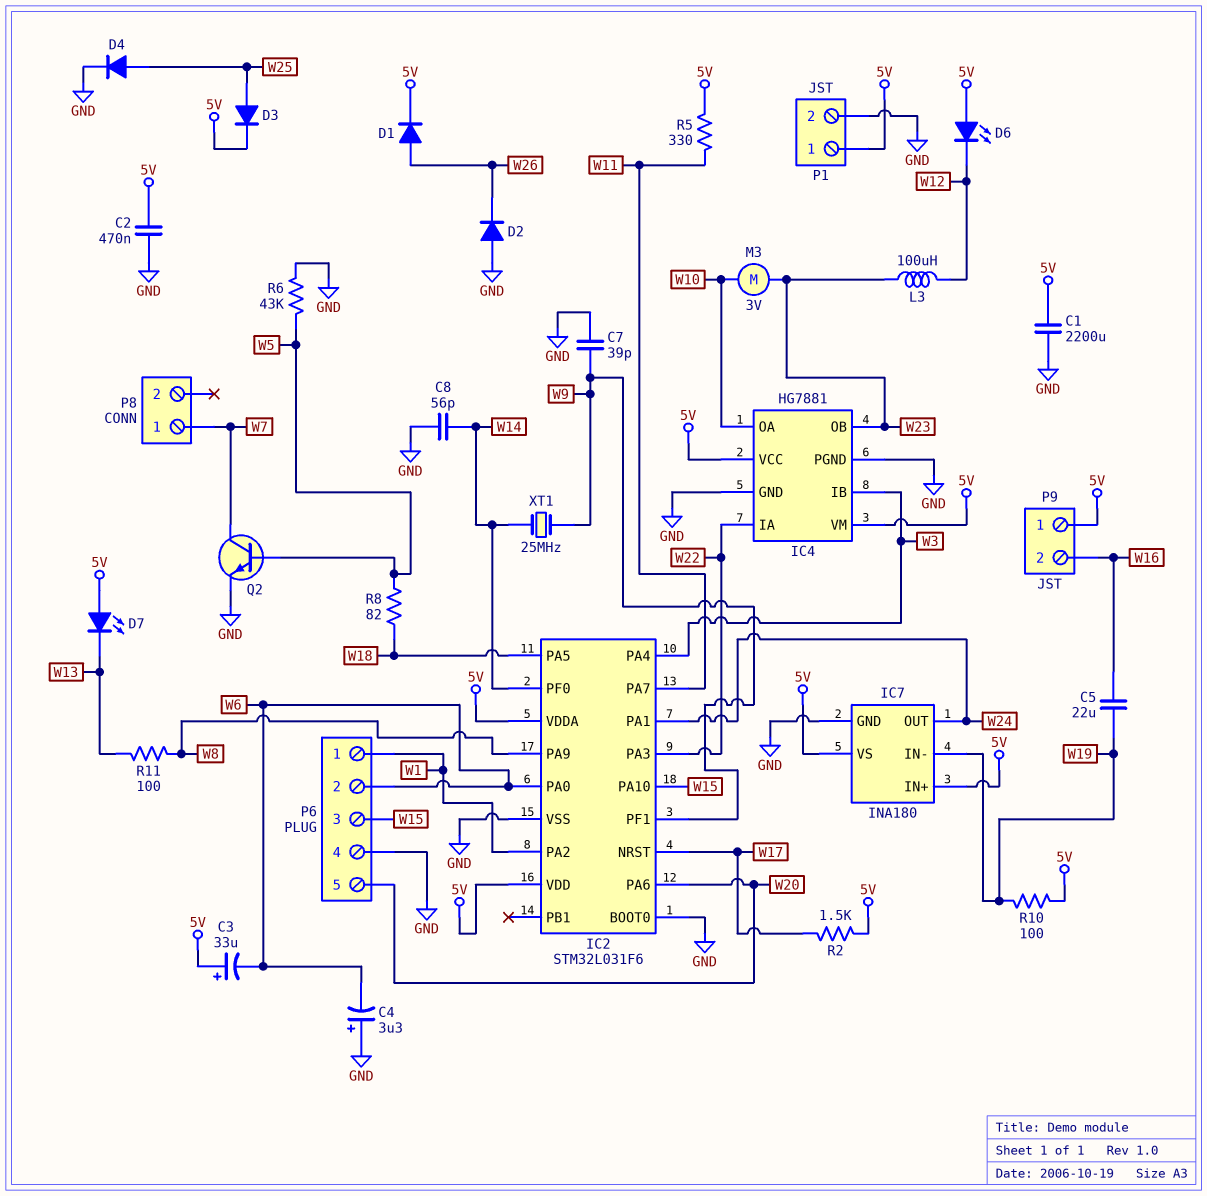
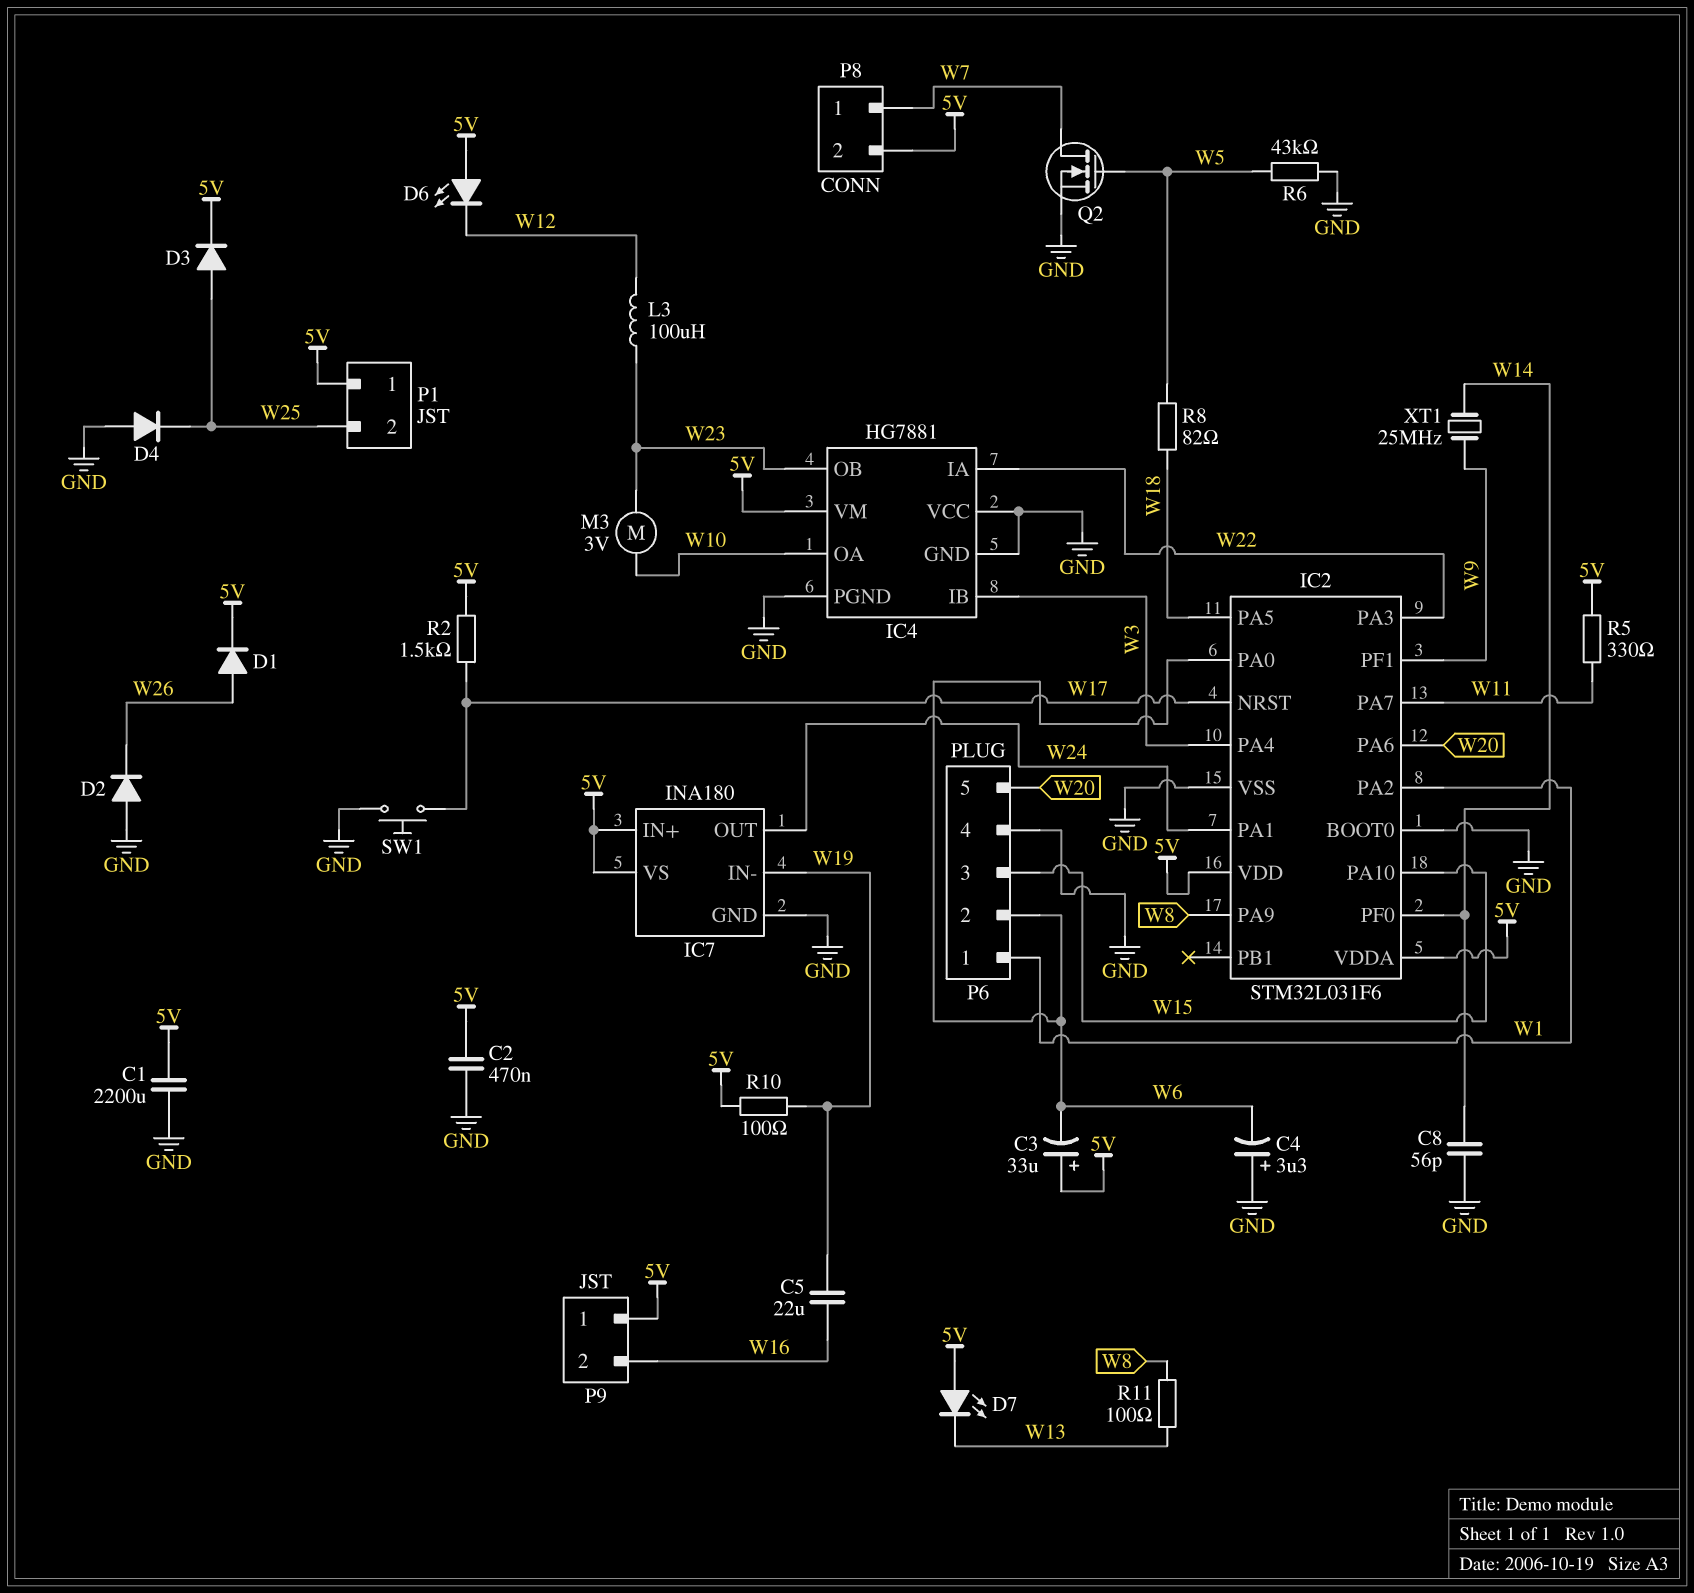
C7: 39pF (GND, W9) -> none
D4: diode (A W25, K GND) -> diode (A GND, K W25)
IC4 pin VCC: 5V -> GND
P1 pin 2: GND -> W25
P8 pin 2: none -> 5V
Q2: NPN (B W5, C W7, E GND) -> NMOS (G W5, D W7, S GND)
SW1: none -> button (GND, W17)

